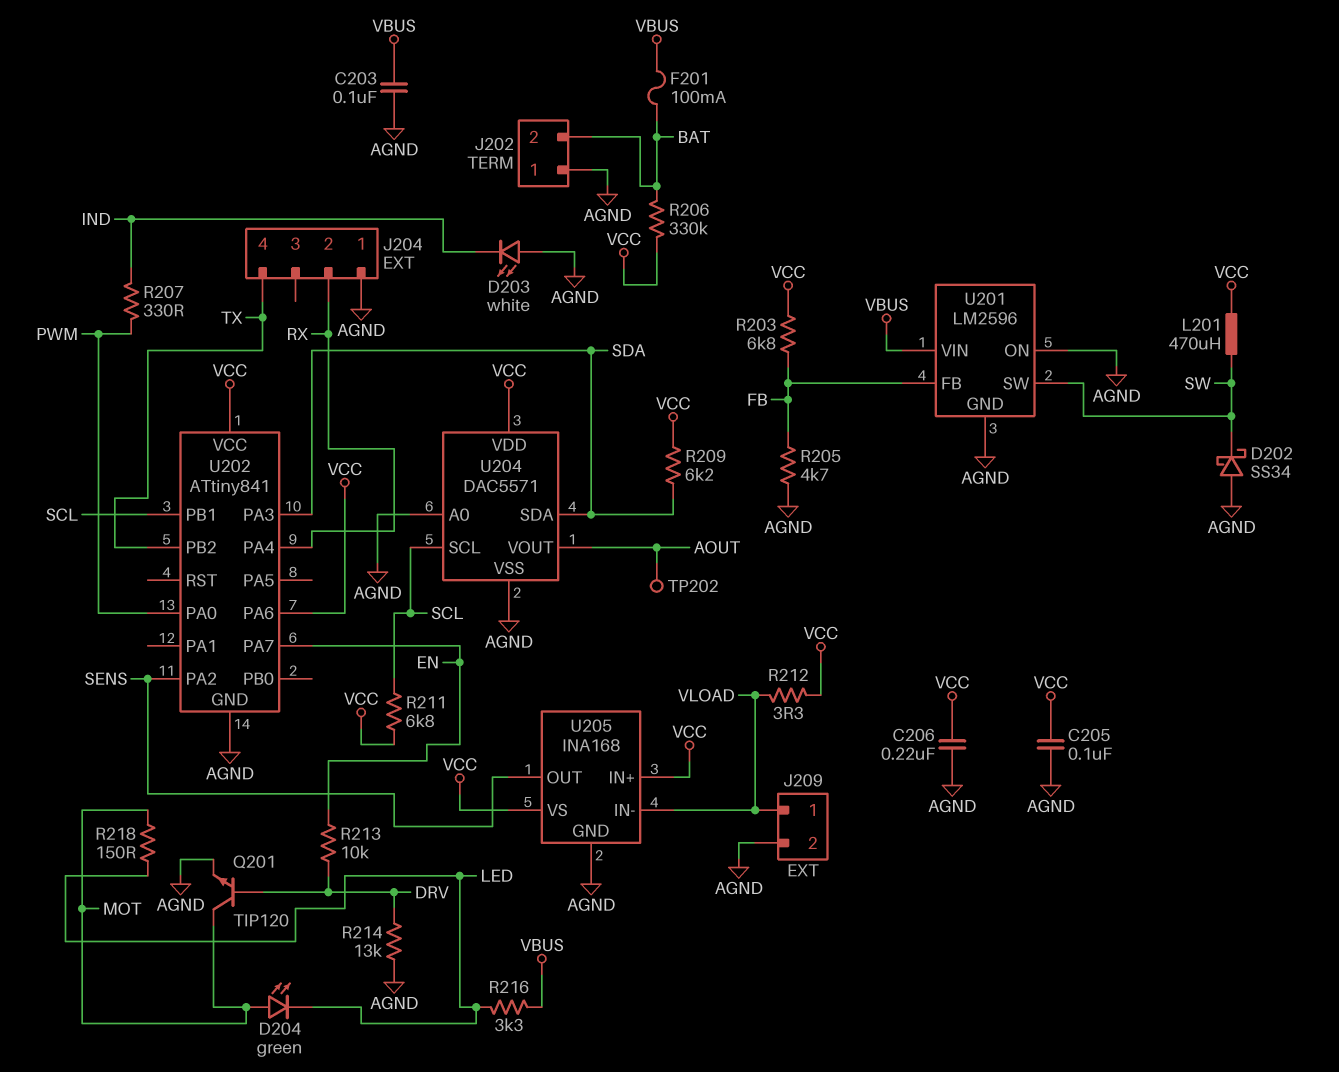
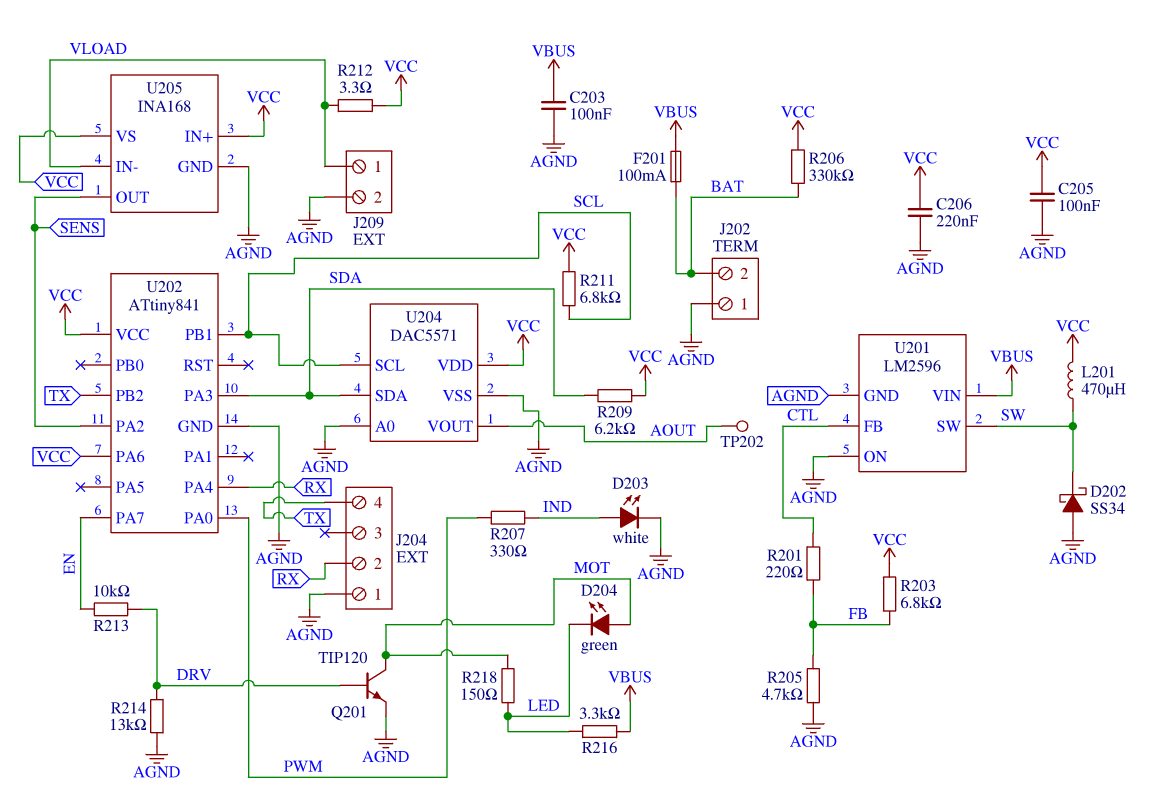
D203: LED white (A AGND, K IND) -> LED white (A IND, K AGND)
R201: none -> 220 (CTL, FB)
U201 pin FB: FB -> CTL

